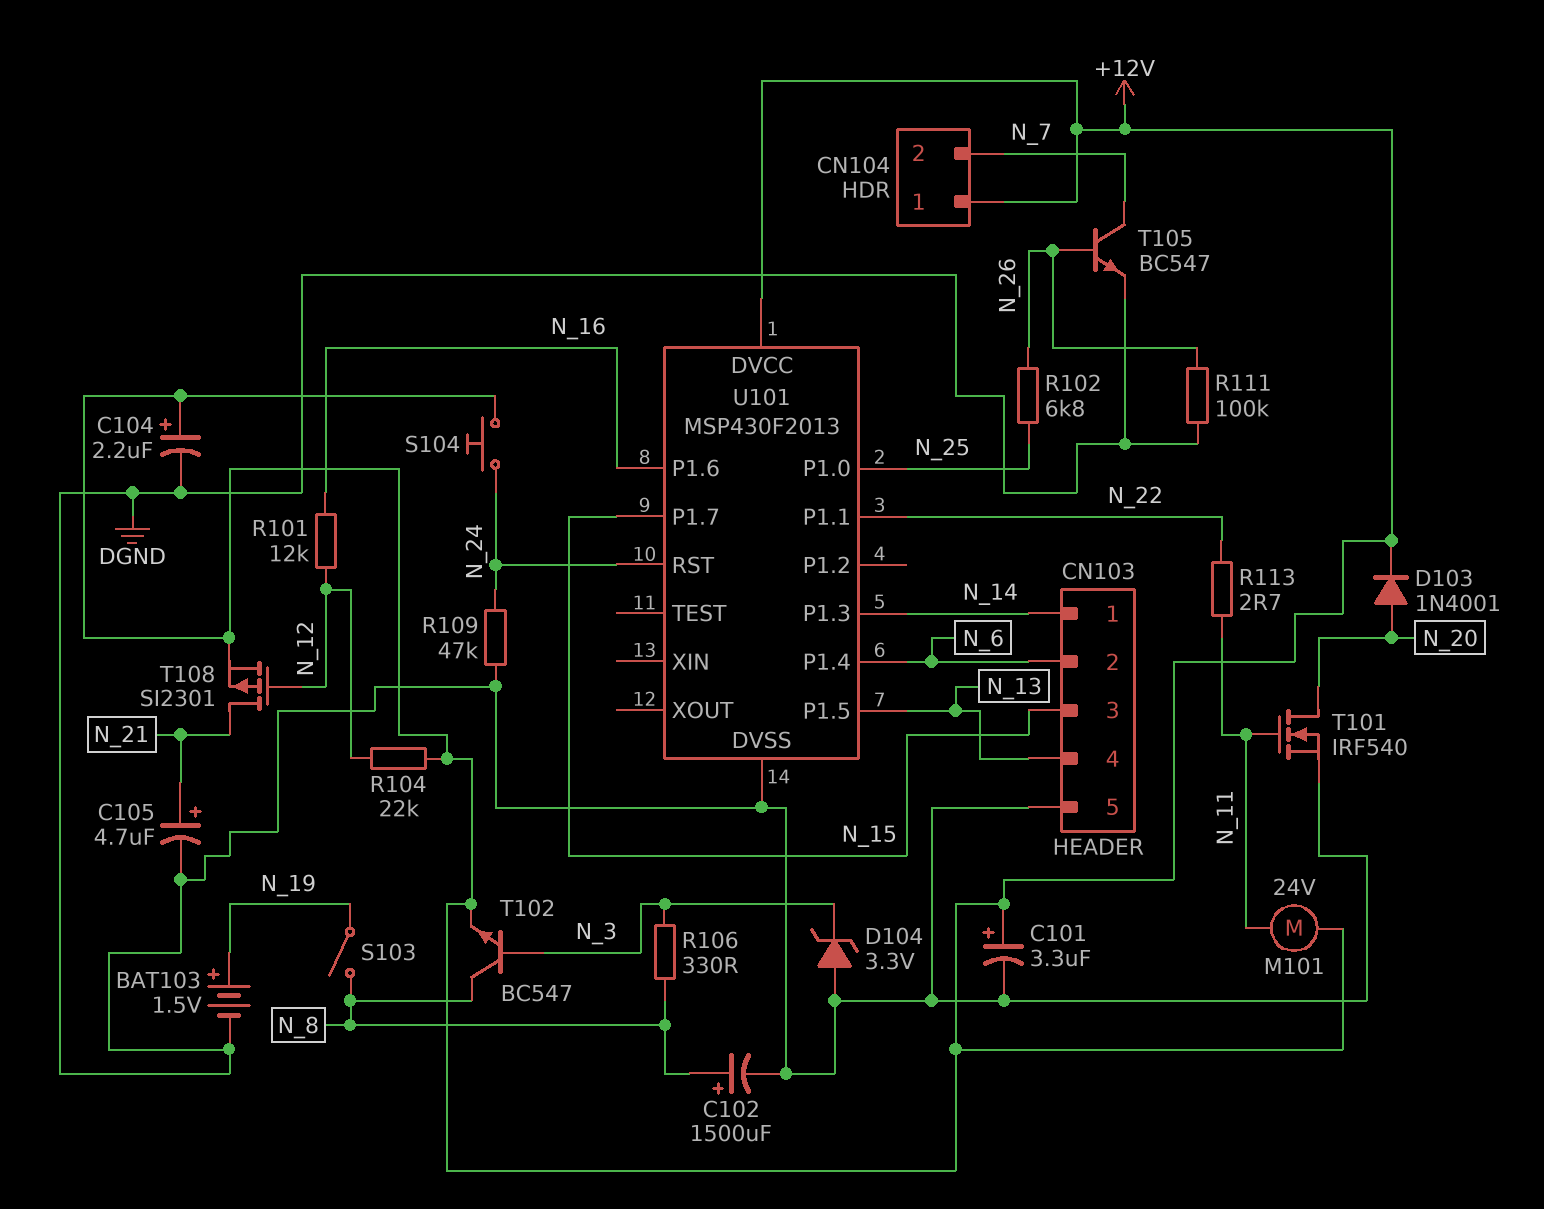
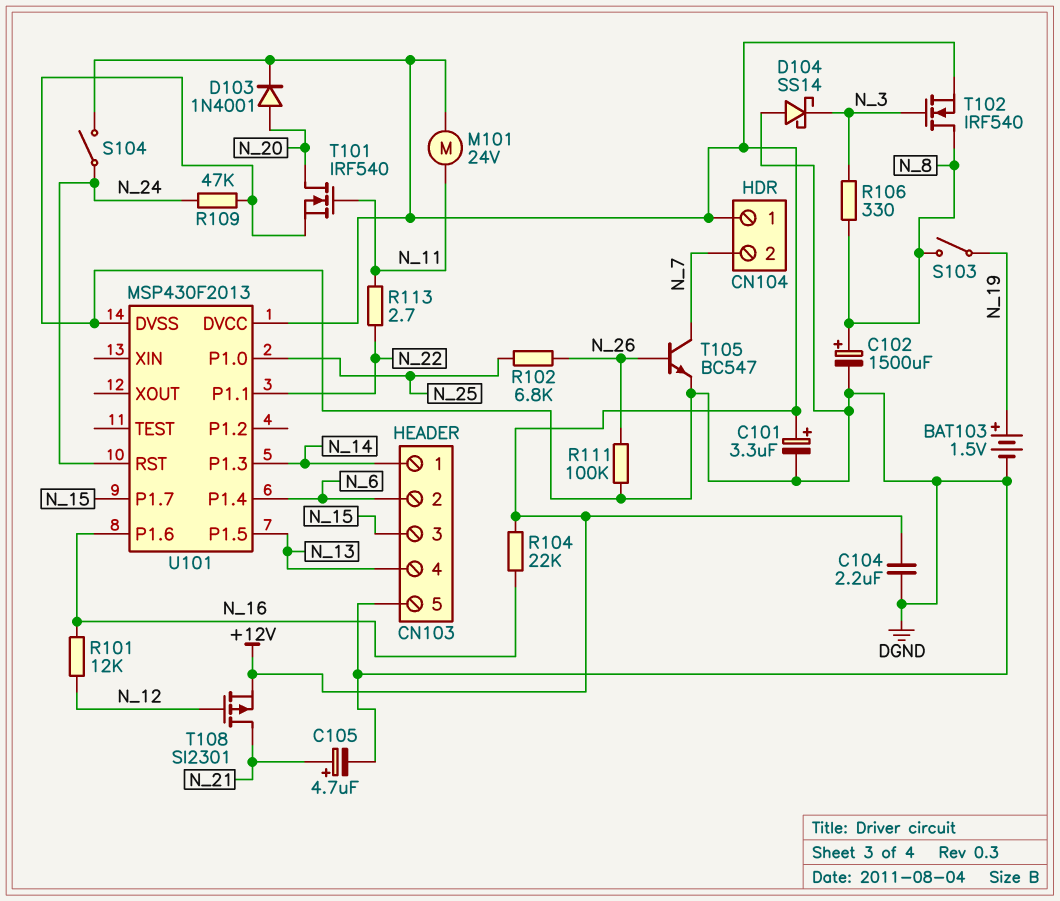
C104: 2.2uF (plus +12V, minus DGND) -> 2.2uF (+12V, DGND)
D104: zener 3.3V (A DGND, K N_3) -> schottky SS14 (A DGND, K N_3)
R104: 22k (+12V, N_12) -> 22k (+12V, N_16)
S104: button (+12V, N_24) -> switch (+12V, N_24)
T102: NPN BC547 (B N_3, C N_8, E +12V) -> NMOS IRF540 (G N_3, D N_8, S +12V)

